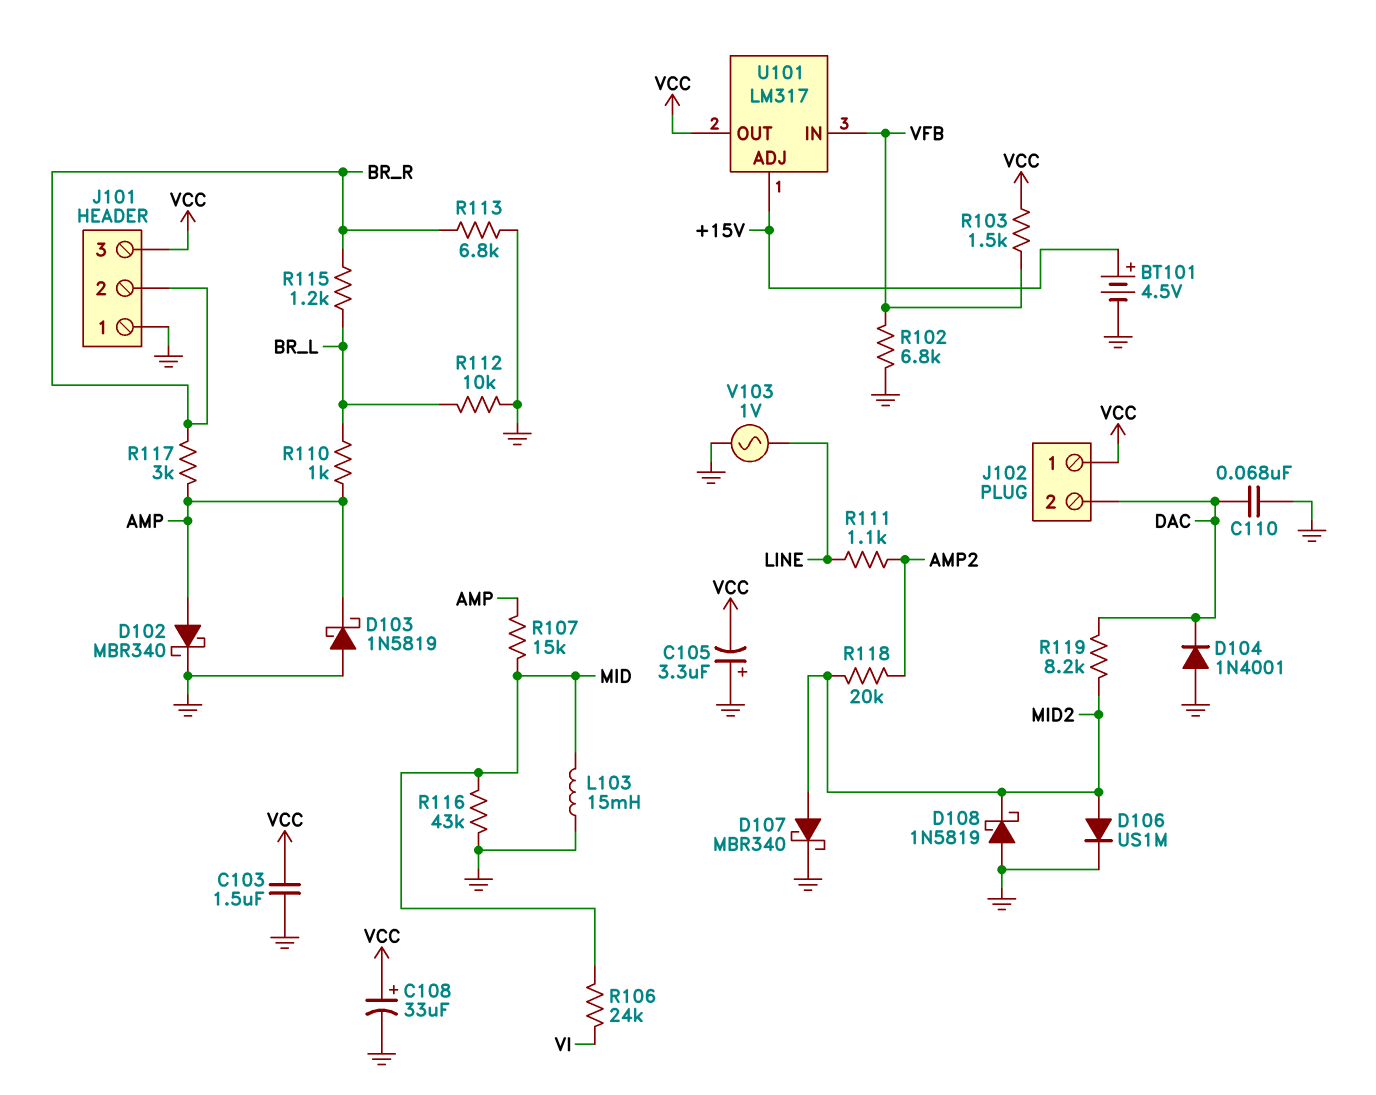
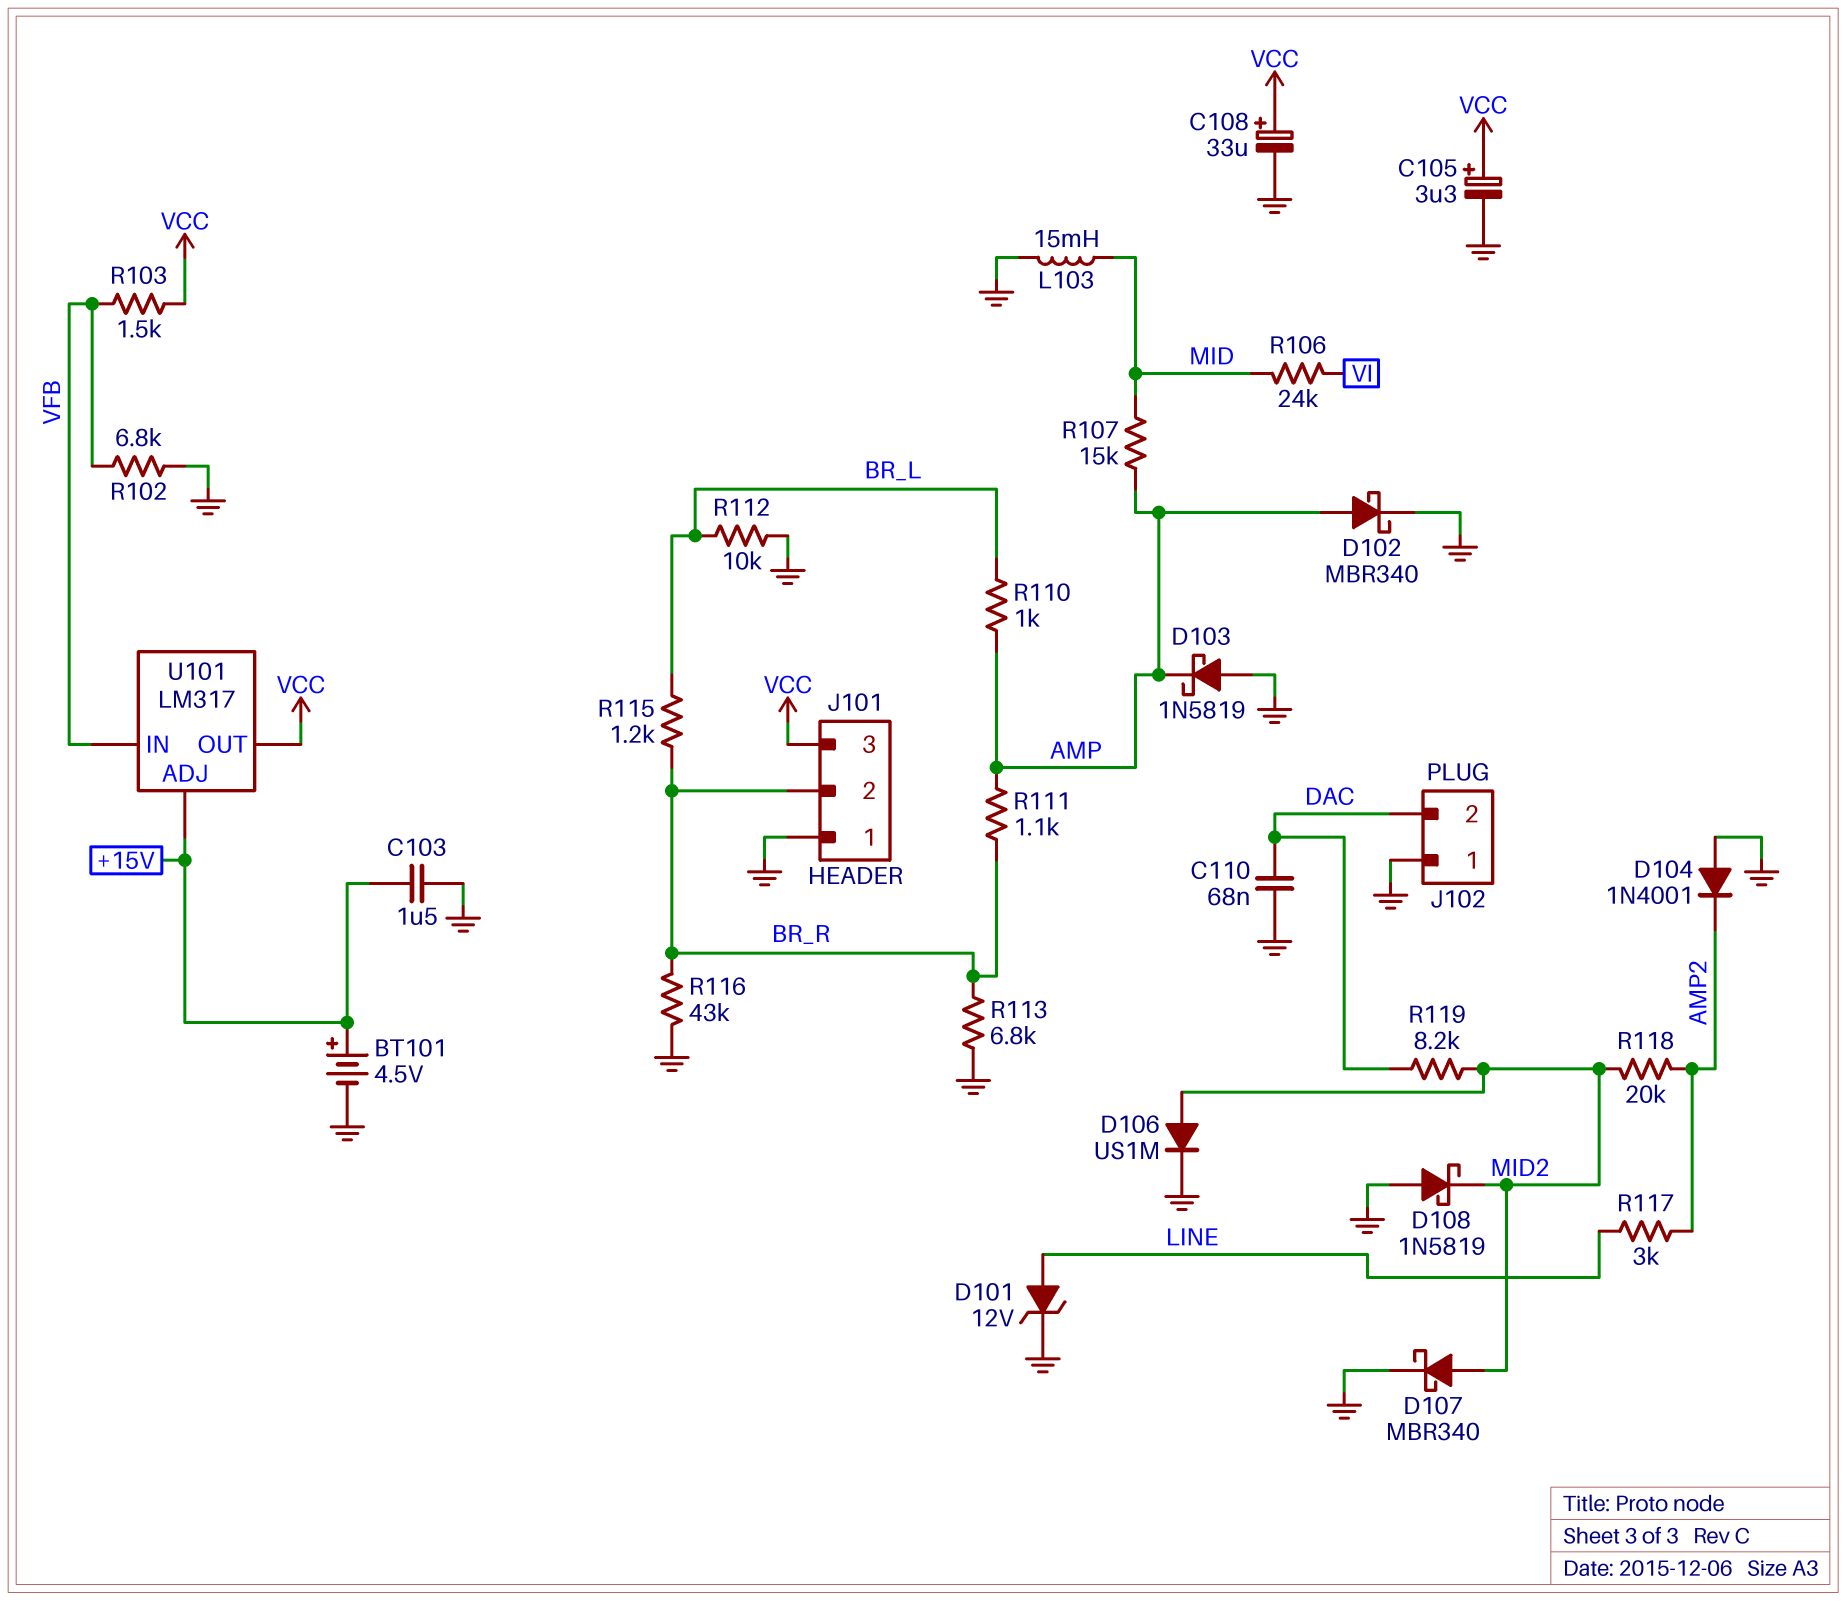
C103: 1.5uF (GND, VCC) -> 1.5uF (+15V, GND)
C105: 3.3uF (plus GND, minus VCC) -> 3.3uF (plus VCC, minus GND)
D101: none -> zener 12V (A LINE, K GND)
D104: diode 1N4001 (A GND, K DAC) -> diode 1N4001 (A GND, K AMP2)
J102 pin 1: VCC -> GND
R111: 1.1k (AMP2, LINE) -> 1.1k (AMP, BR_R)
R116: 43k (GND, MID) -> 43k (BR_R, GND)
R117: 3k (AMP, BR_R) -> 3k (AMP2, LINE)
V103: AC 1V (GND, LINE) -> none

